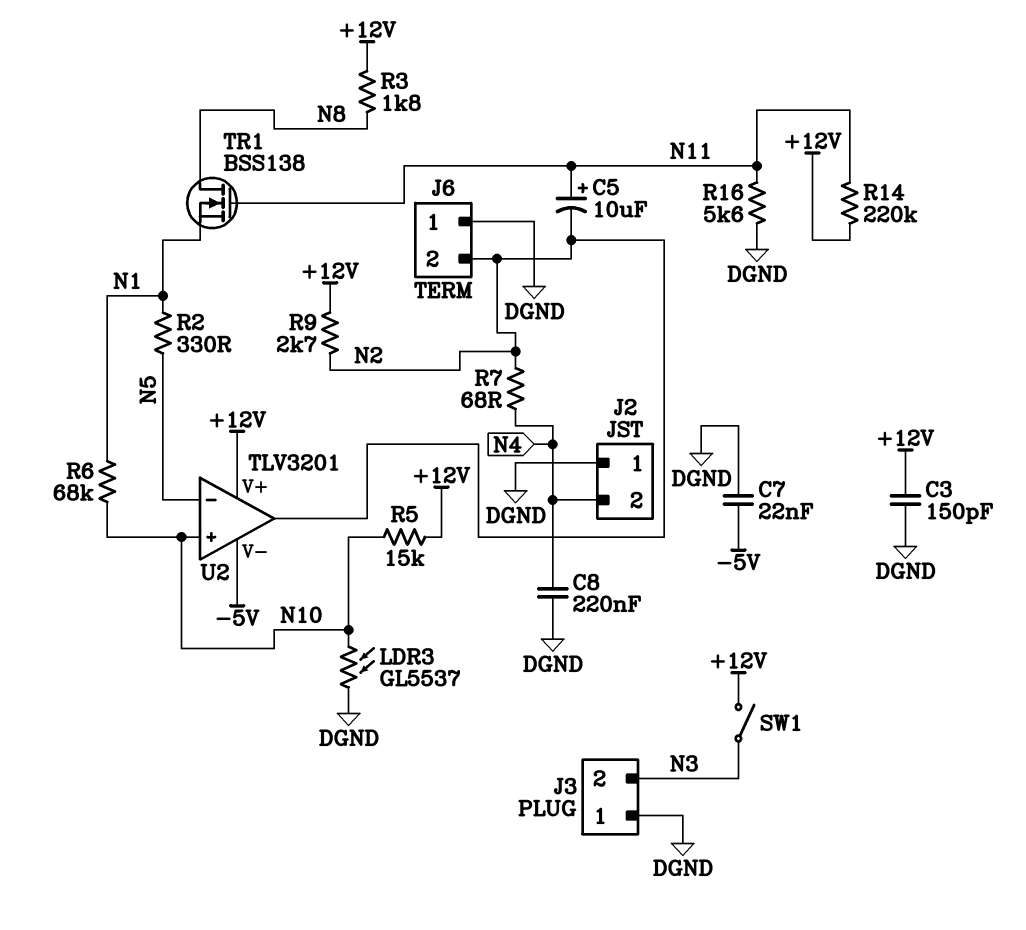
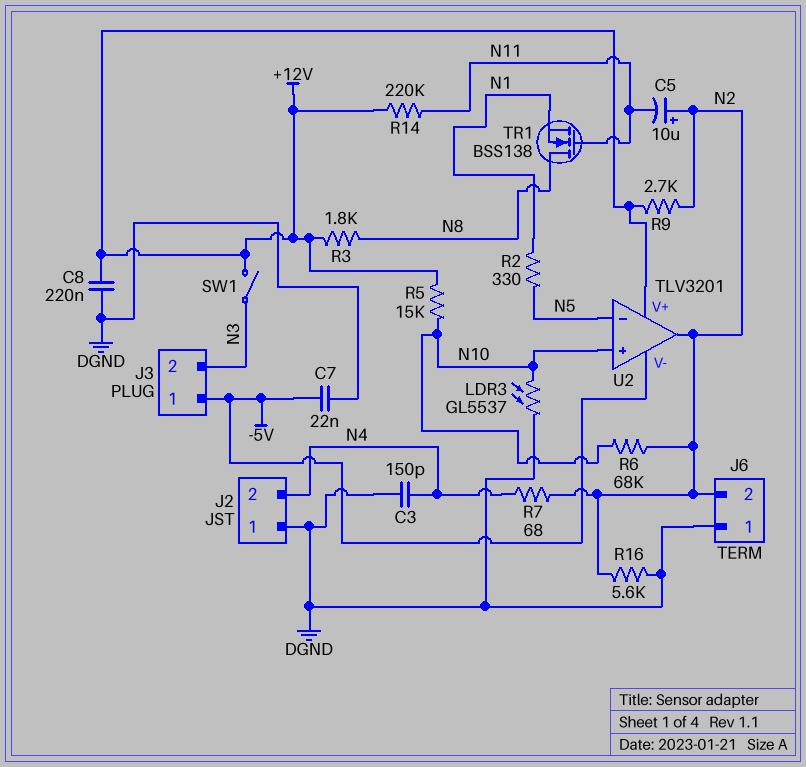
C3: 150pF (+12V, DGND) -> 150pF (DGND, N4)
C5: 10uF (plus N11, minus N2) -> 10uF (plus N2, minus N11)
C8: 220nF (DGND, N4) -> 220nF (+12V, DGND)
J3 pin 1: DGND -> -5V
R6: 68k (N1, N10) -> 68k (N2, N10)
R16: 5.6k (DGND, N11) -> 5.6k (DGND, N2)

